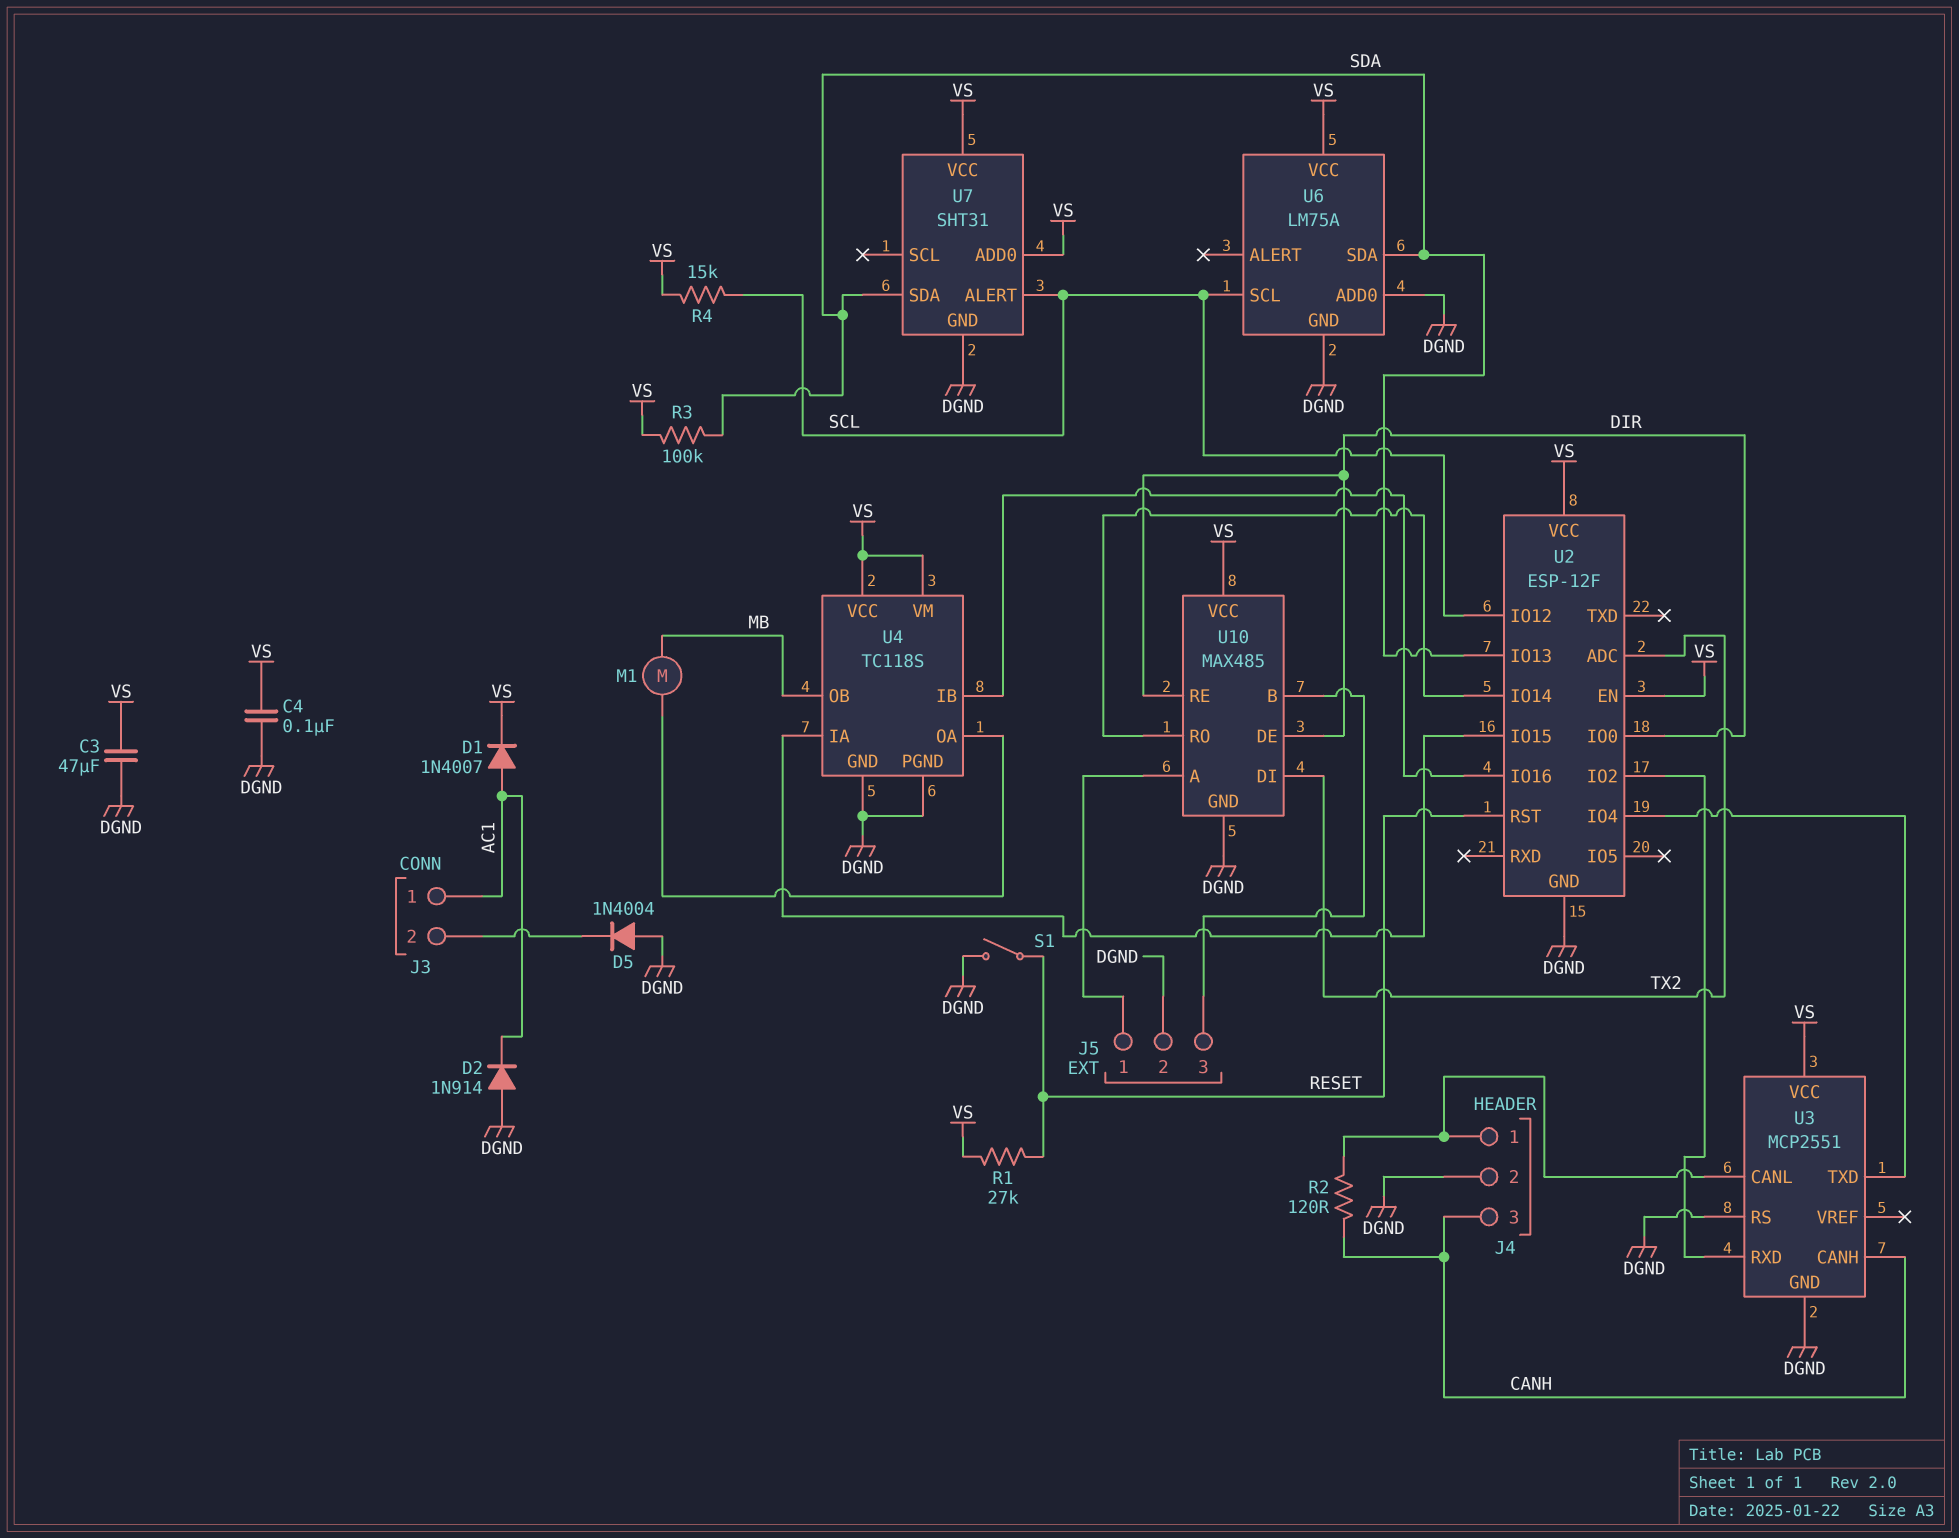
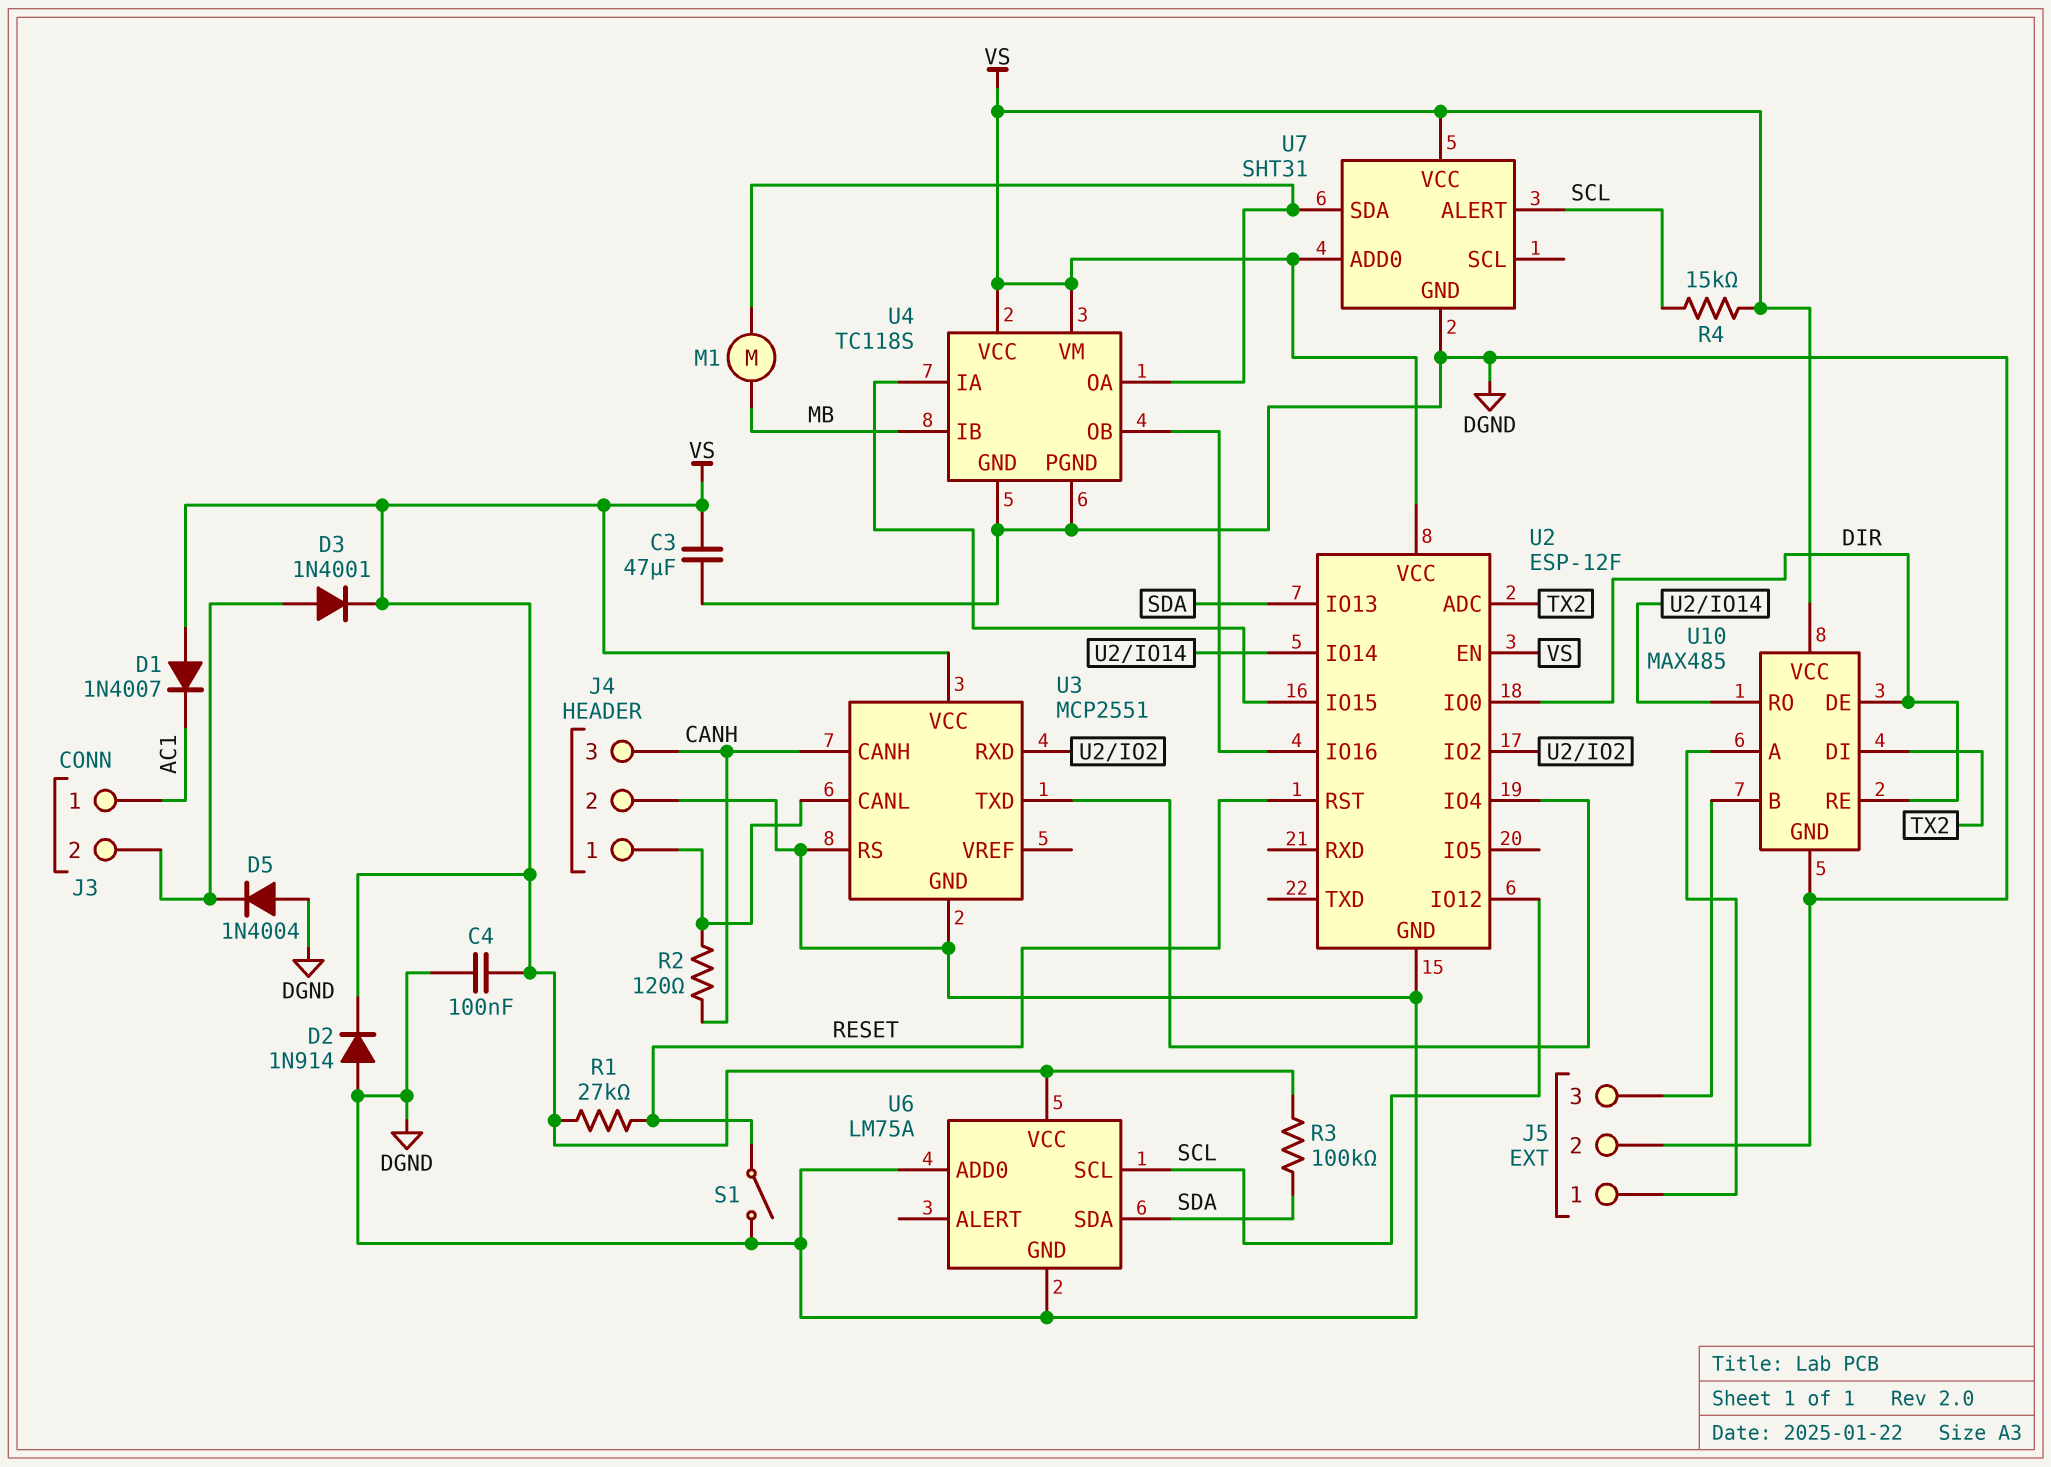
D1: diode 1N4007 (A AC1, K VS) -> diode 1N4007 (A VS, K AC1)
D2: diode 1N914 (A DGND, K AC1) -> diode 1N914 (A DGND, K VS)
D3: none -> diode 1N4001 (A J3/2, K VS)
U4 pin IB: U2/IO16 -> MB
U4 pin OB: MB -> U2/IO16
U7 pin SDA: SDA -> U4/OA

